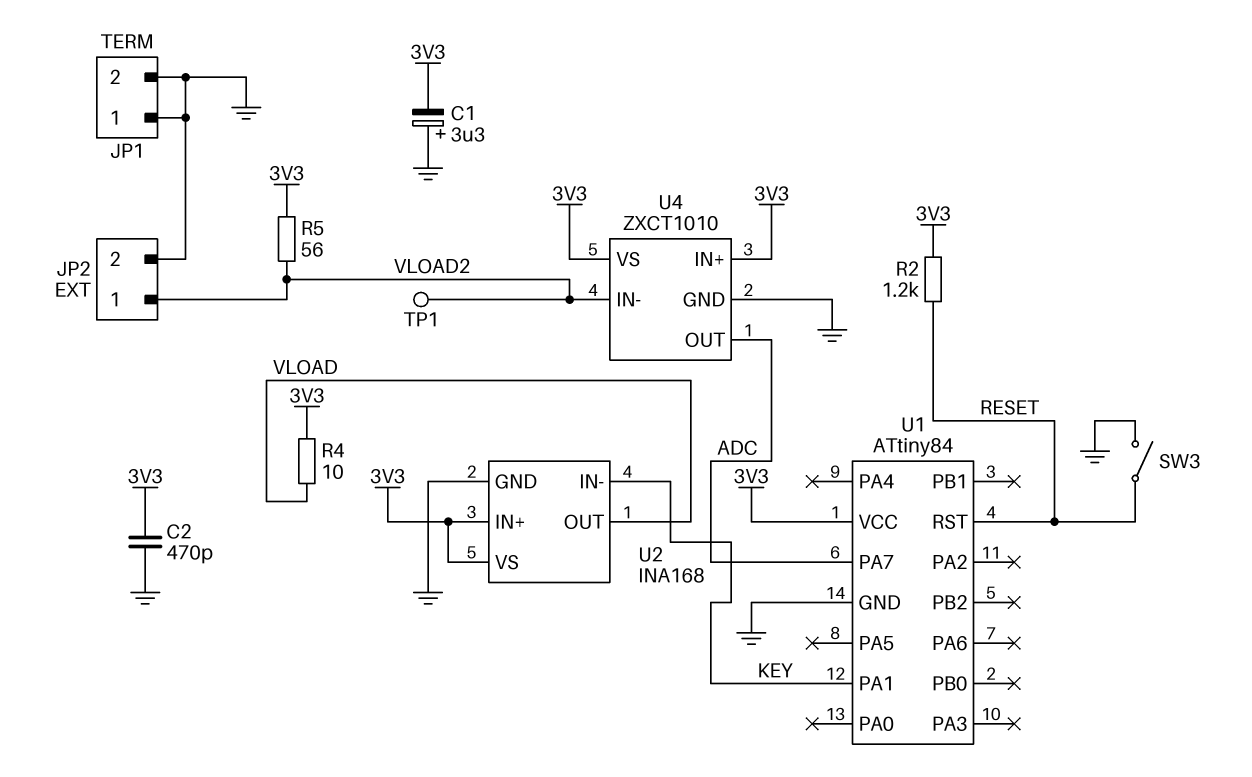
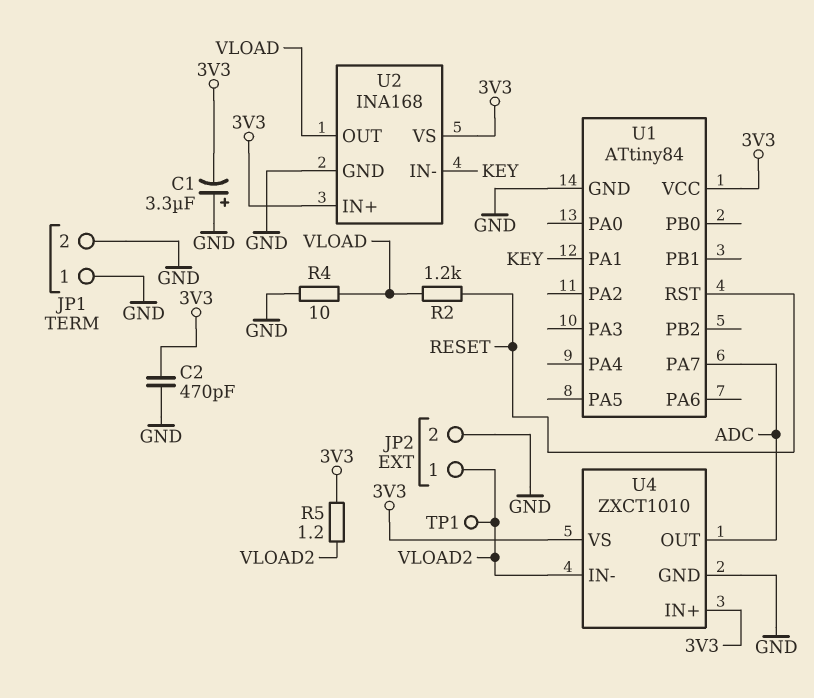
R2: 1.2k (3V3, RESET) -> 1.2k (RESET, VLOAD)
R4: 10 (3V3, VLOAD) -> 10 (GND, VLOAD)
R5: 56 (3V3, VLOAD2) -> 1.2 (3V3, VLOAD2)
SW3: switch (GND, RESET) -> none

